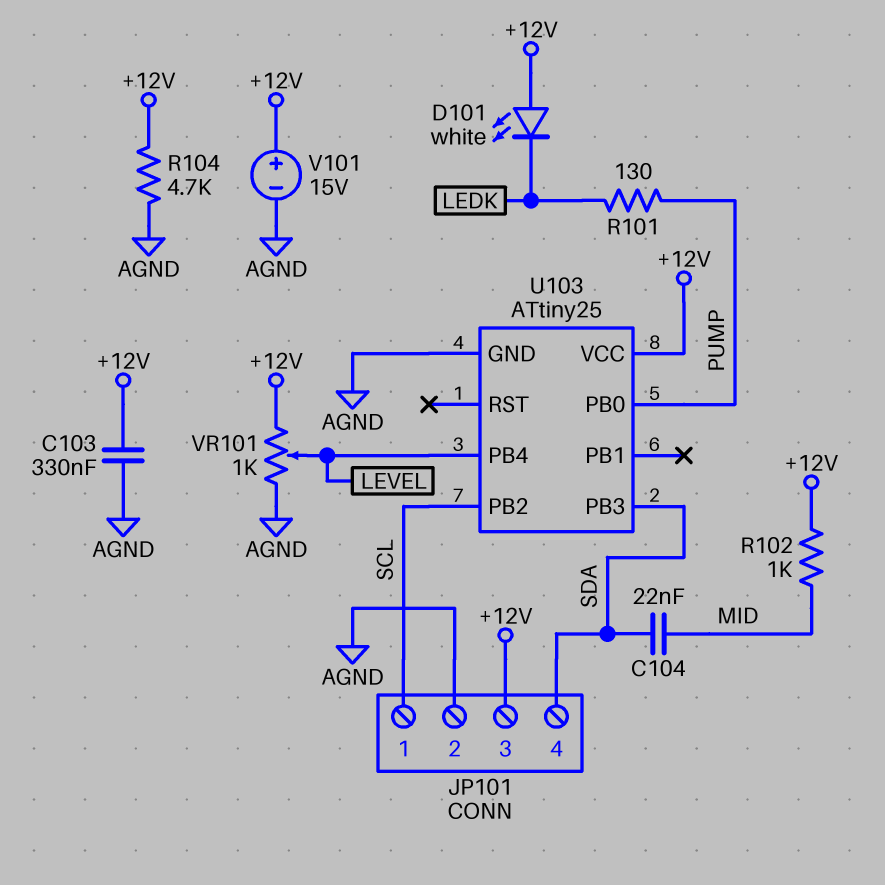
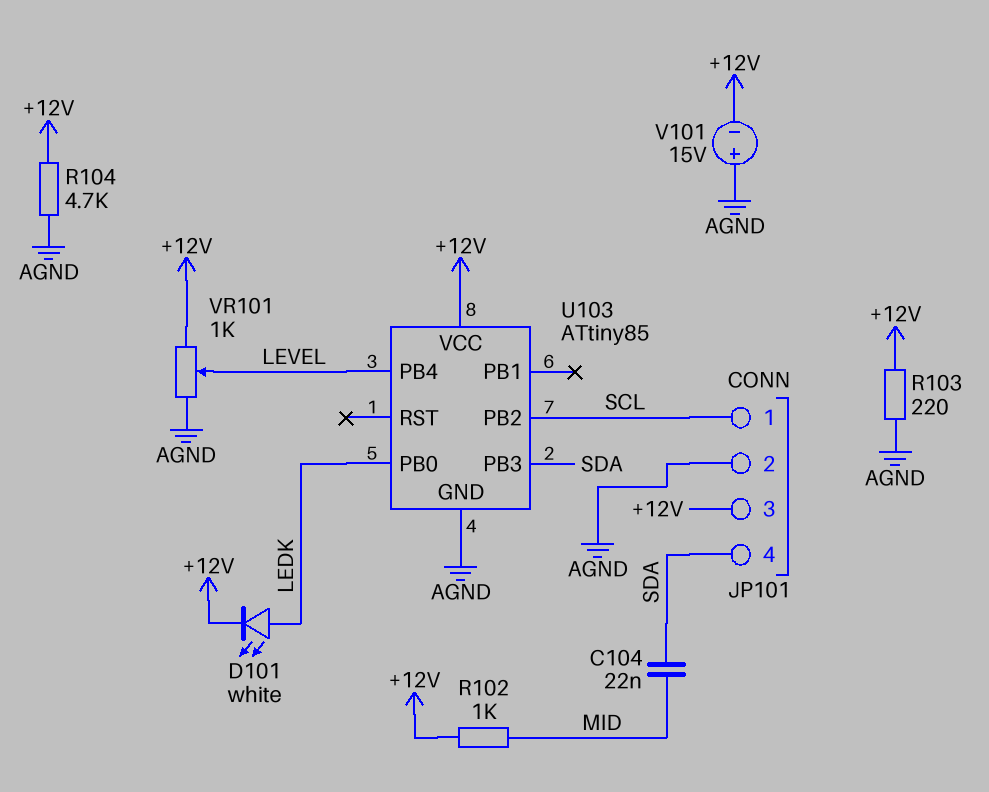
C103: 330nF (+12V, AGND) -> none
D101: LED white (A +12V, K LEDK) -> LED white (A LEDK, K +12V)
R101: 130 (LEDK, PUMP) -> none
R103: none -> 220 (+12V, AGND)
U103: ATtiny25 -> ATtiny85
U103 pin PB0: PUMP -> LEDK
V101: 15V (plus +12V, minus AGND) -> 15V (plus AGND, minus +12V)

